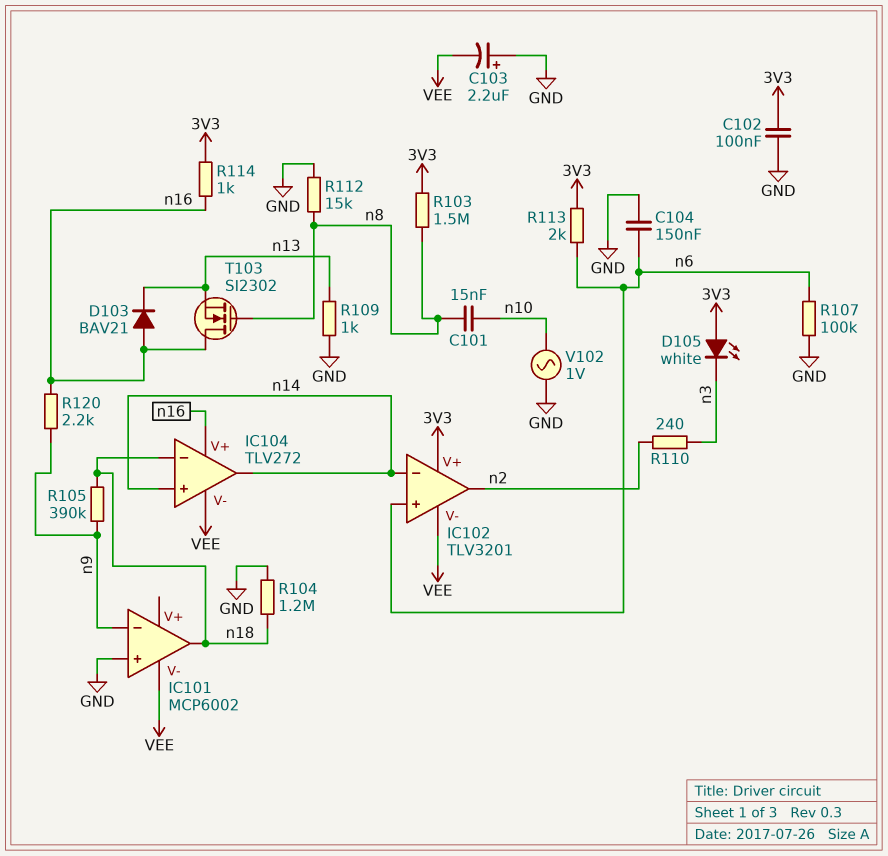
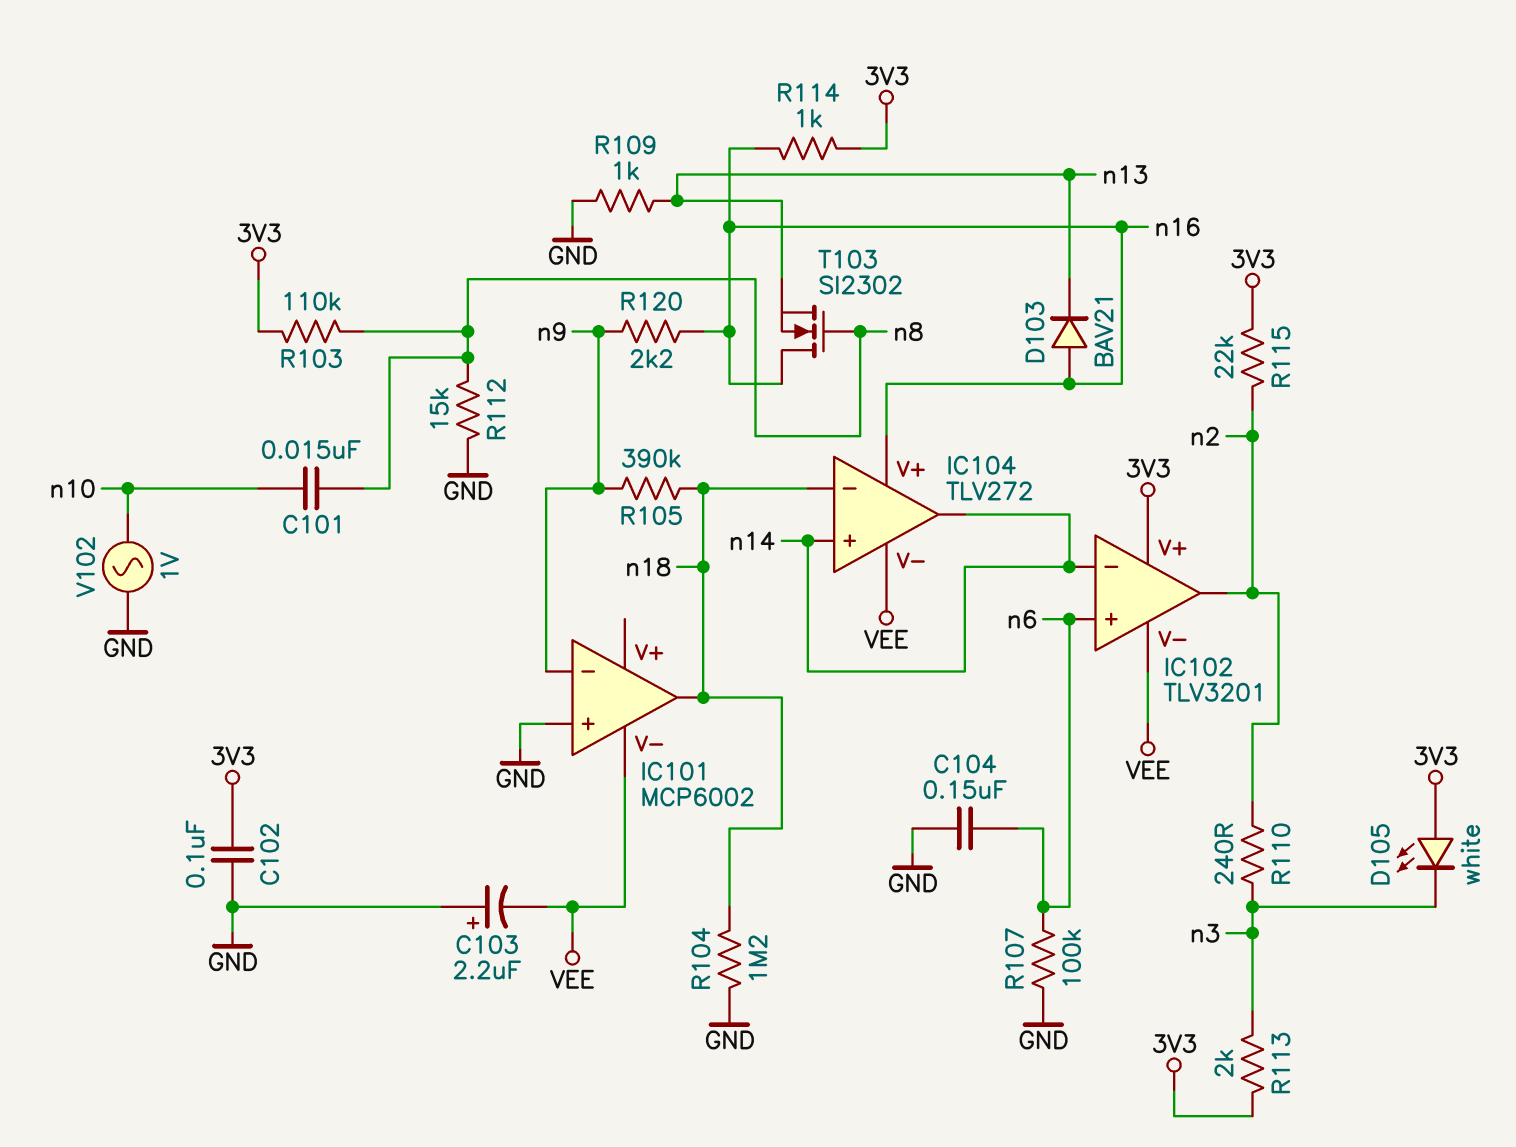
R103: 1.5M (3V3, n8) -> 110k (3V3, n8)
R113: 2k (3V3, n6) -> 2k (3V3, n3)
R115: none -> 22k (3V3, n2)

